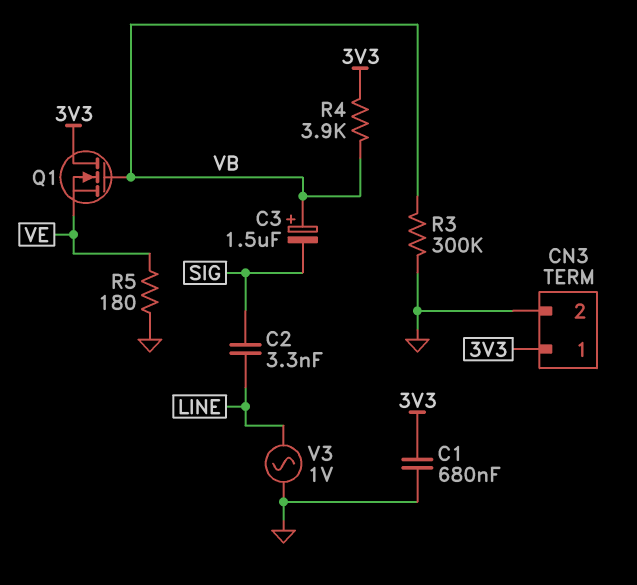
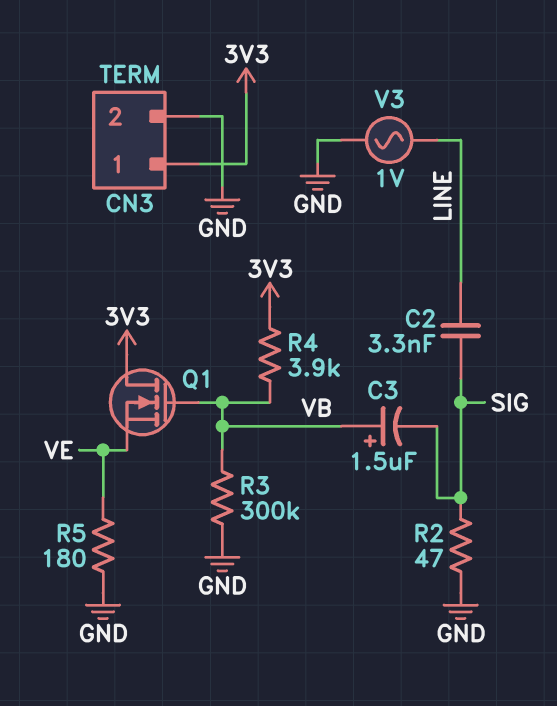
C1: 680nF (3V3, GND) -> none
R2: none -> 47 (GND, SIG)

